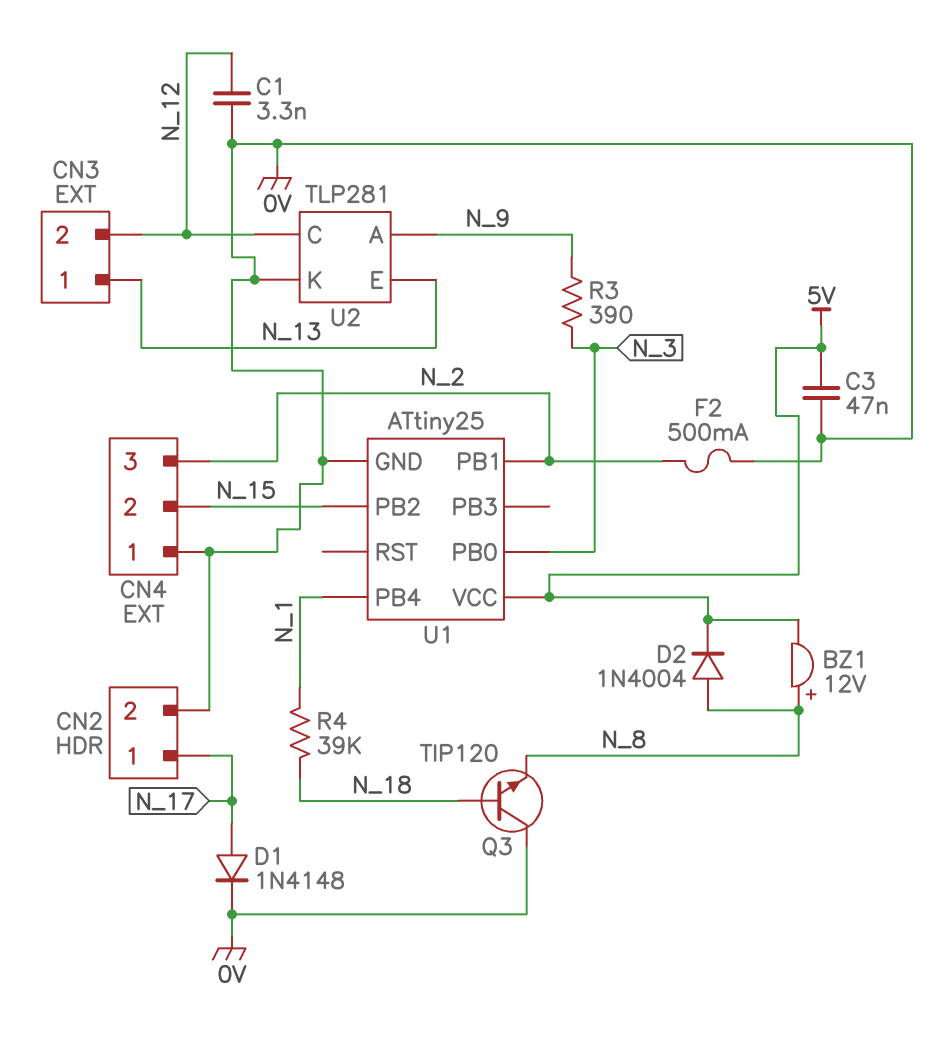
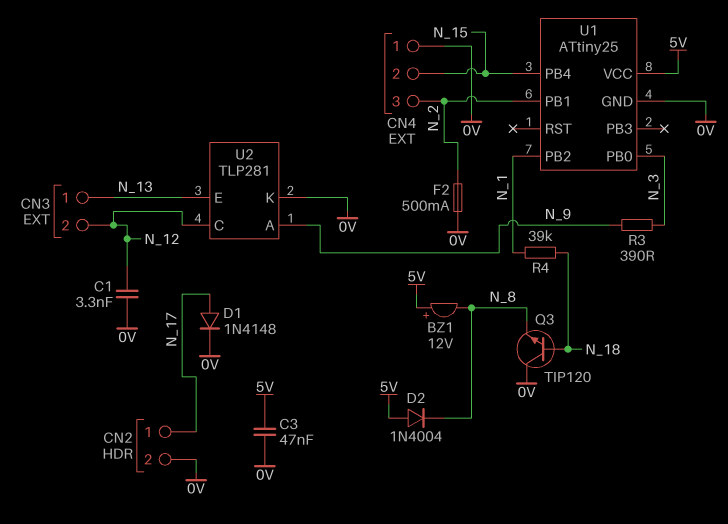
BZ1: buzzer 12V (plus N_8, minus 5V) -> buzzer 12V (plus 5V, minus N_8)
D2: diode 1N4004 (A N_8, K 5V) -> diode 1N4004 (A 5V, K N_8)
U1 pin PB2: N_15 -> N_1
U1 pin PB4: N_1 -> N_15

